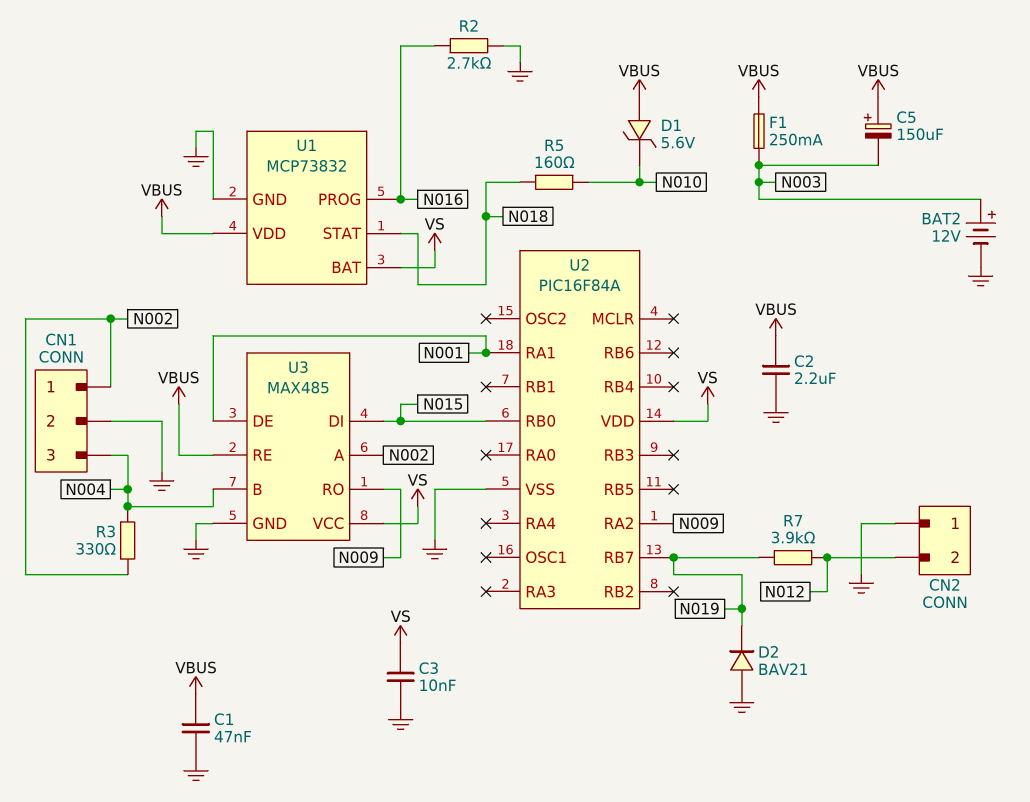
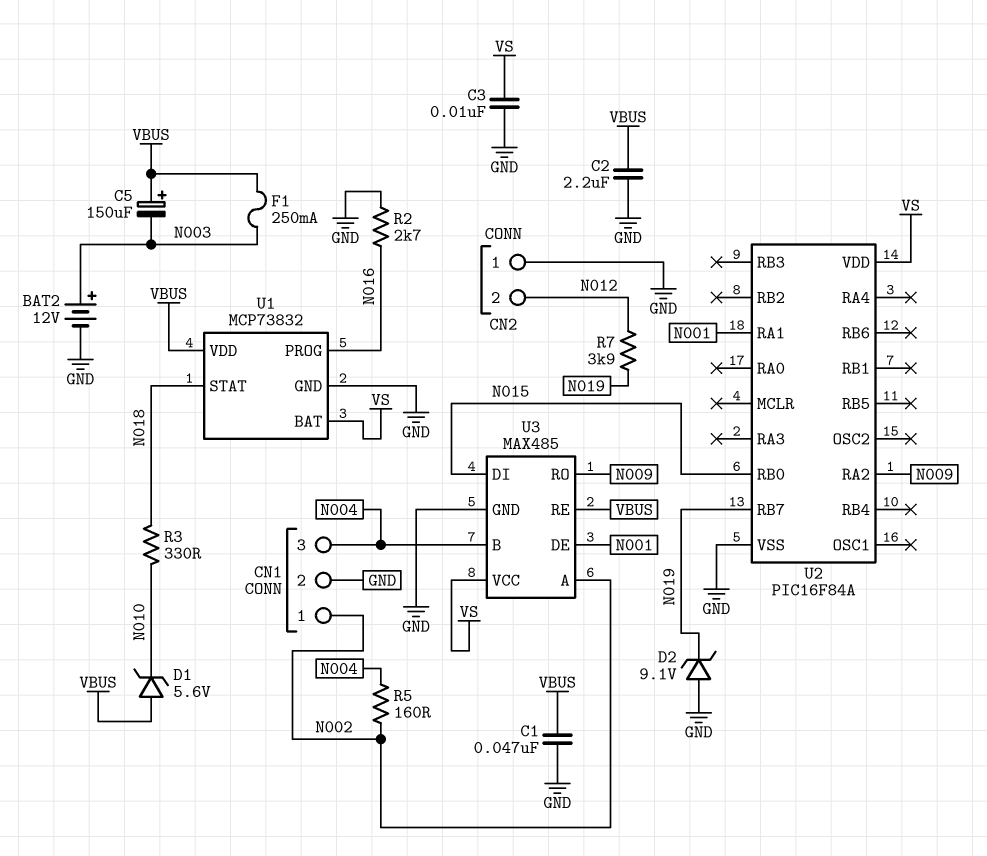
D2: diode BAV21 (A GND, K N019) -> zener 9.1V (A GND, K N019)
R3: 330 (N002, N004) -> 330 (N010, N018)
R5: 160 (N010, N018) -> 160 (N002, N004)

